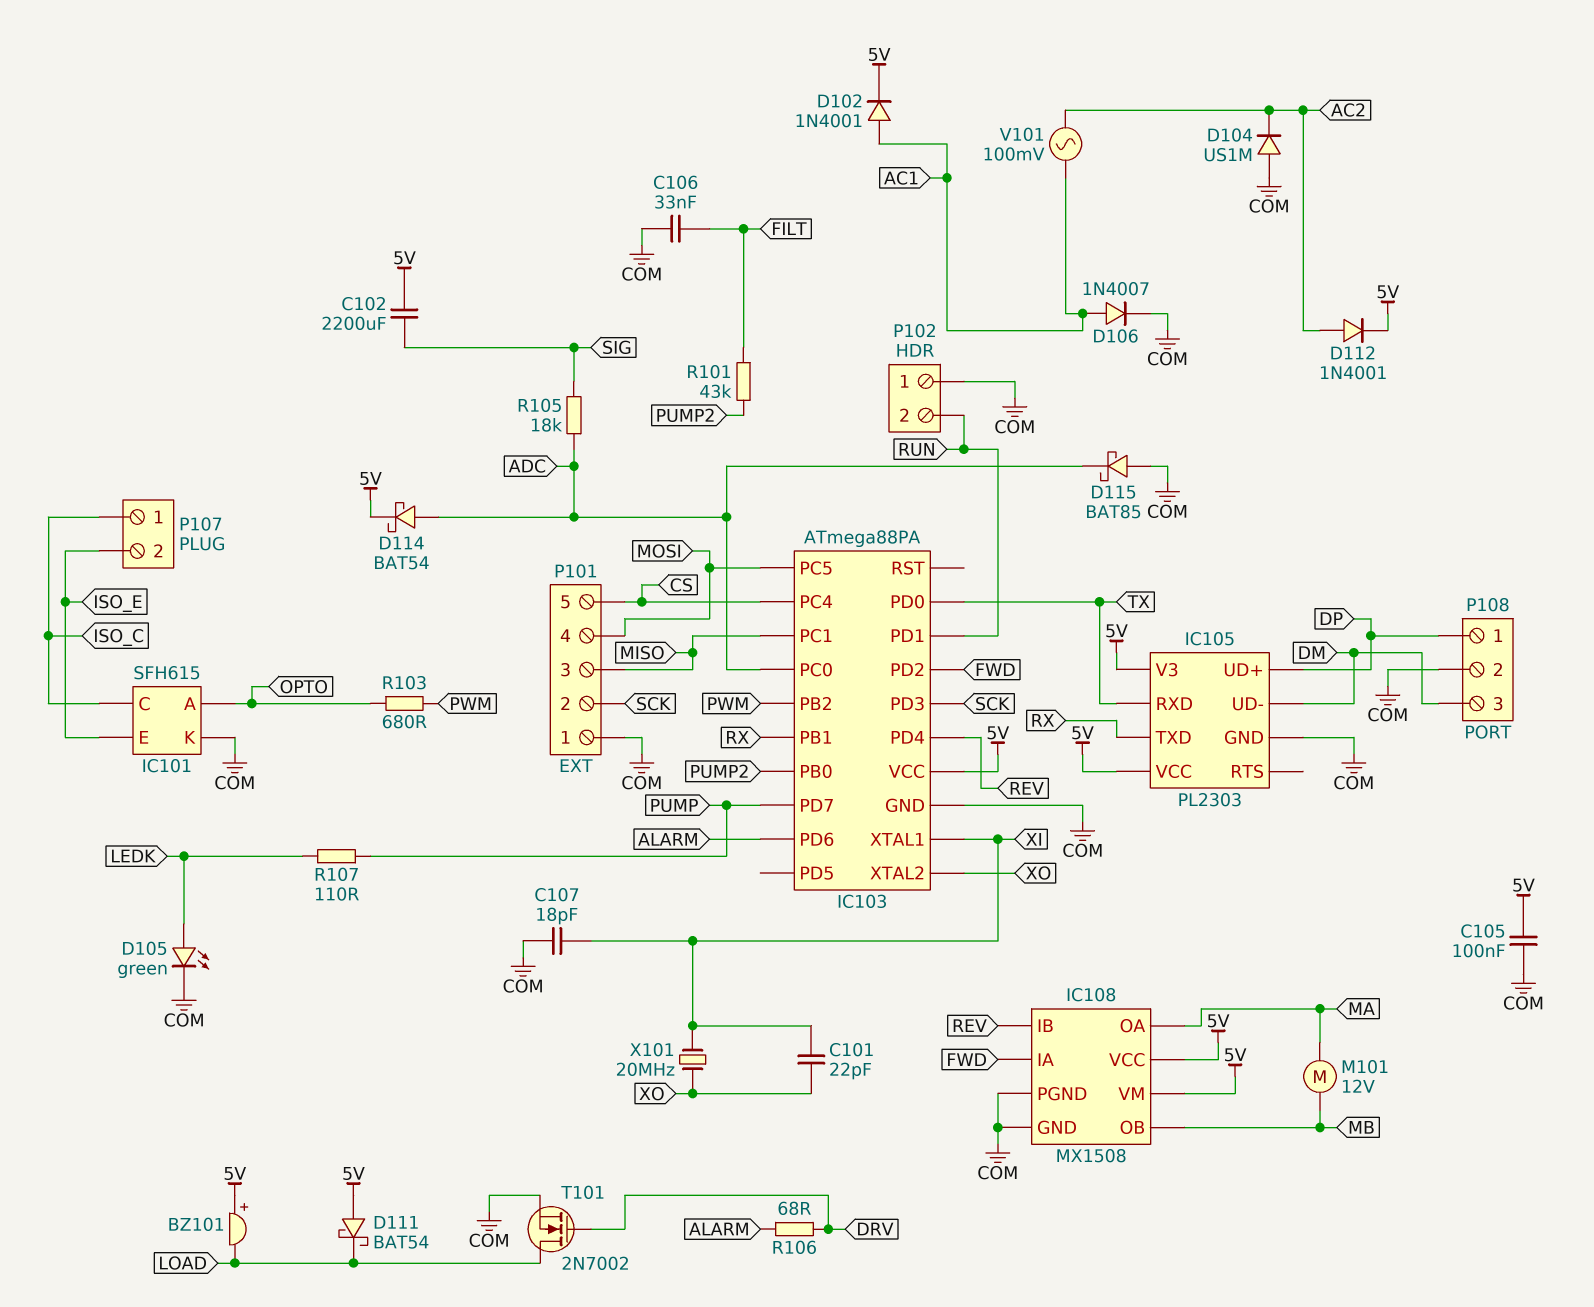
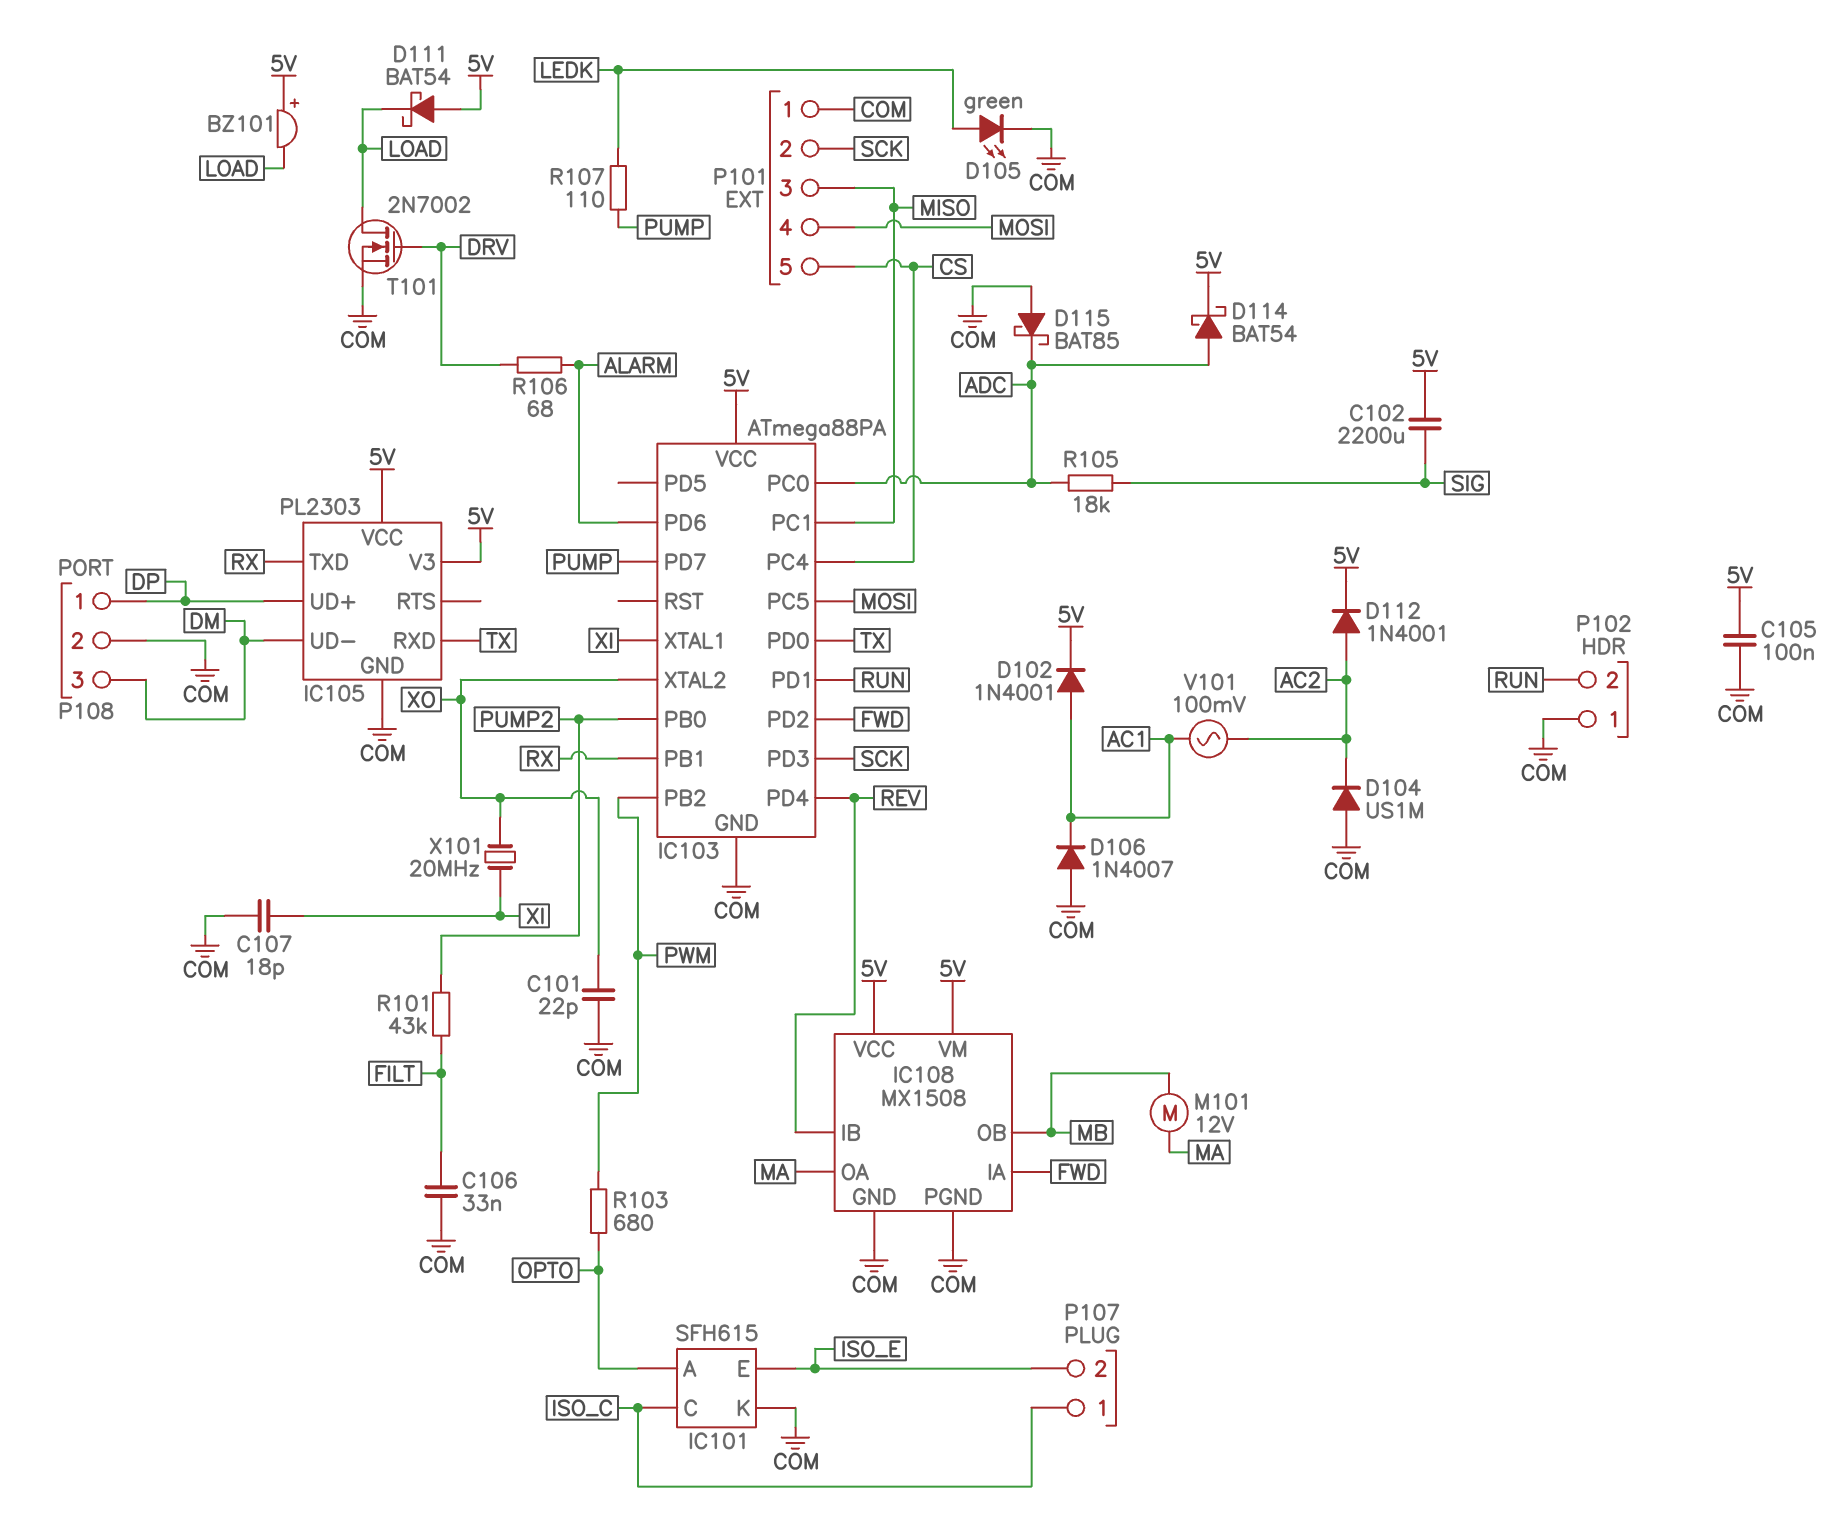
C101: 22pF (XI, XO) -> 22pF (COM, XO)
D106: diode 1N4007 (A AC1, K COM) -> diode 1N4007 (A COM, K AC1)

